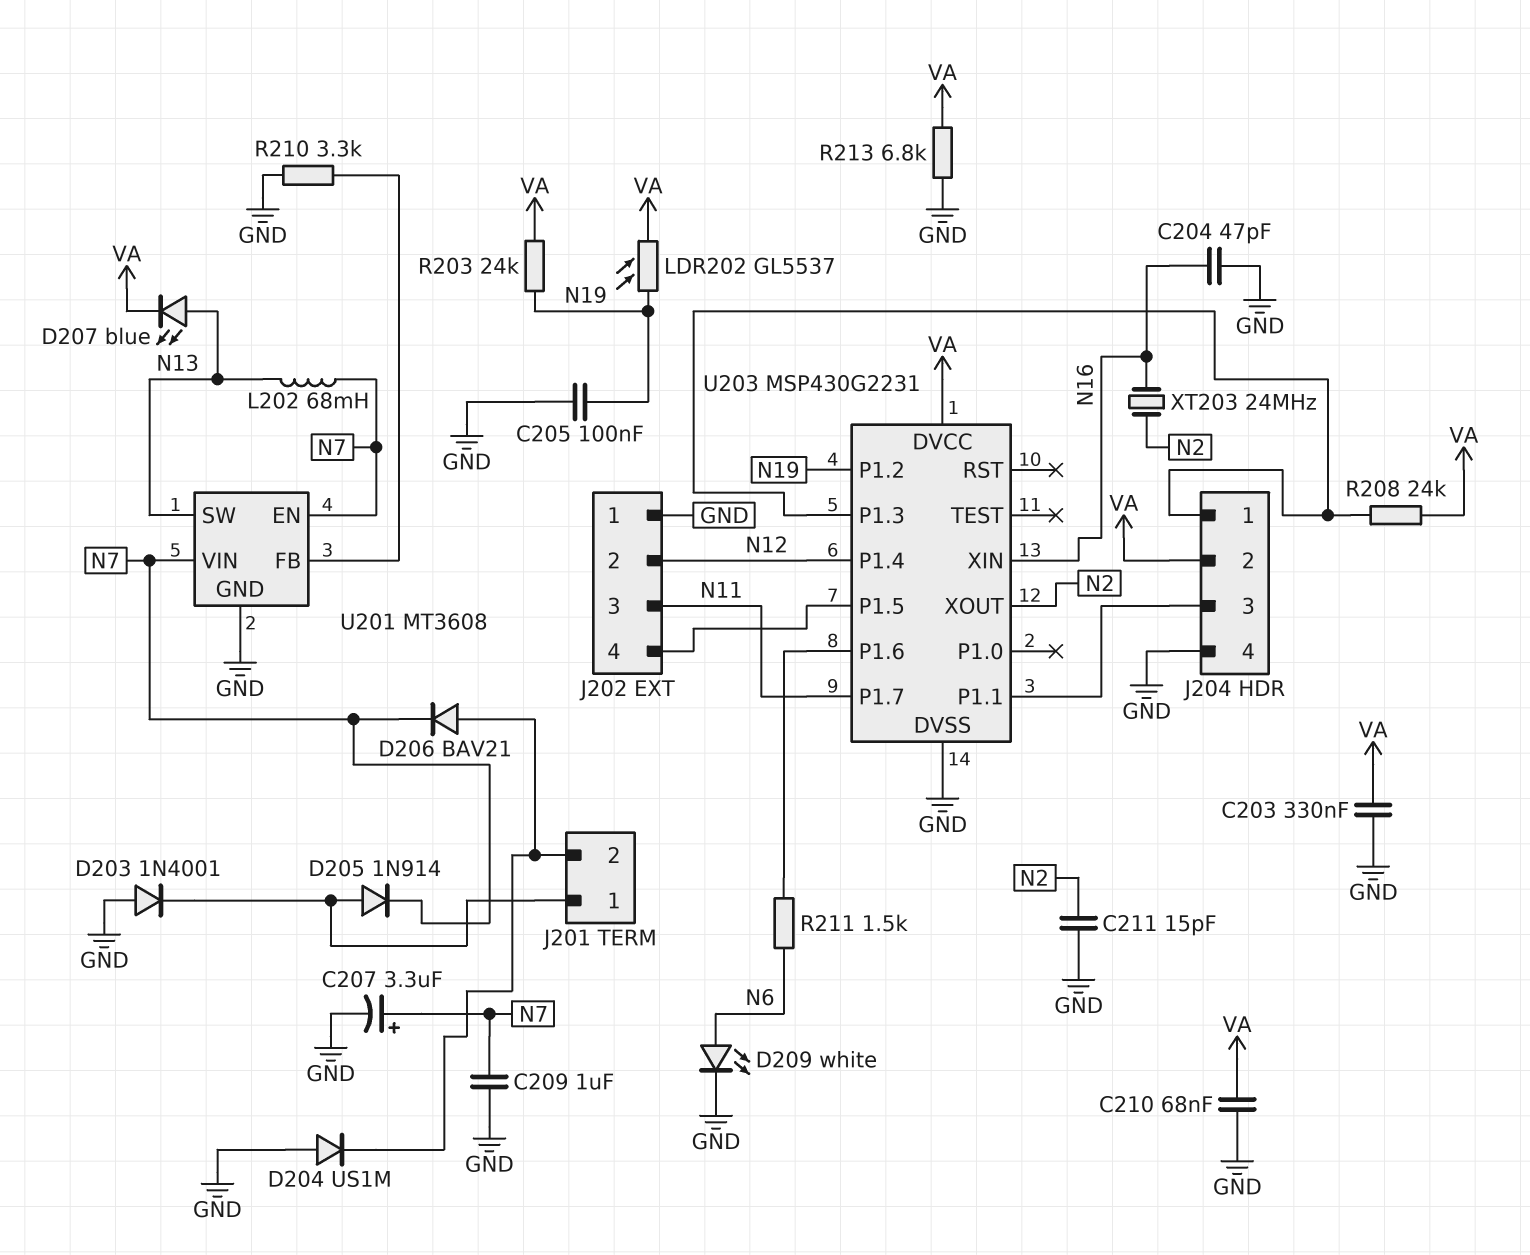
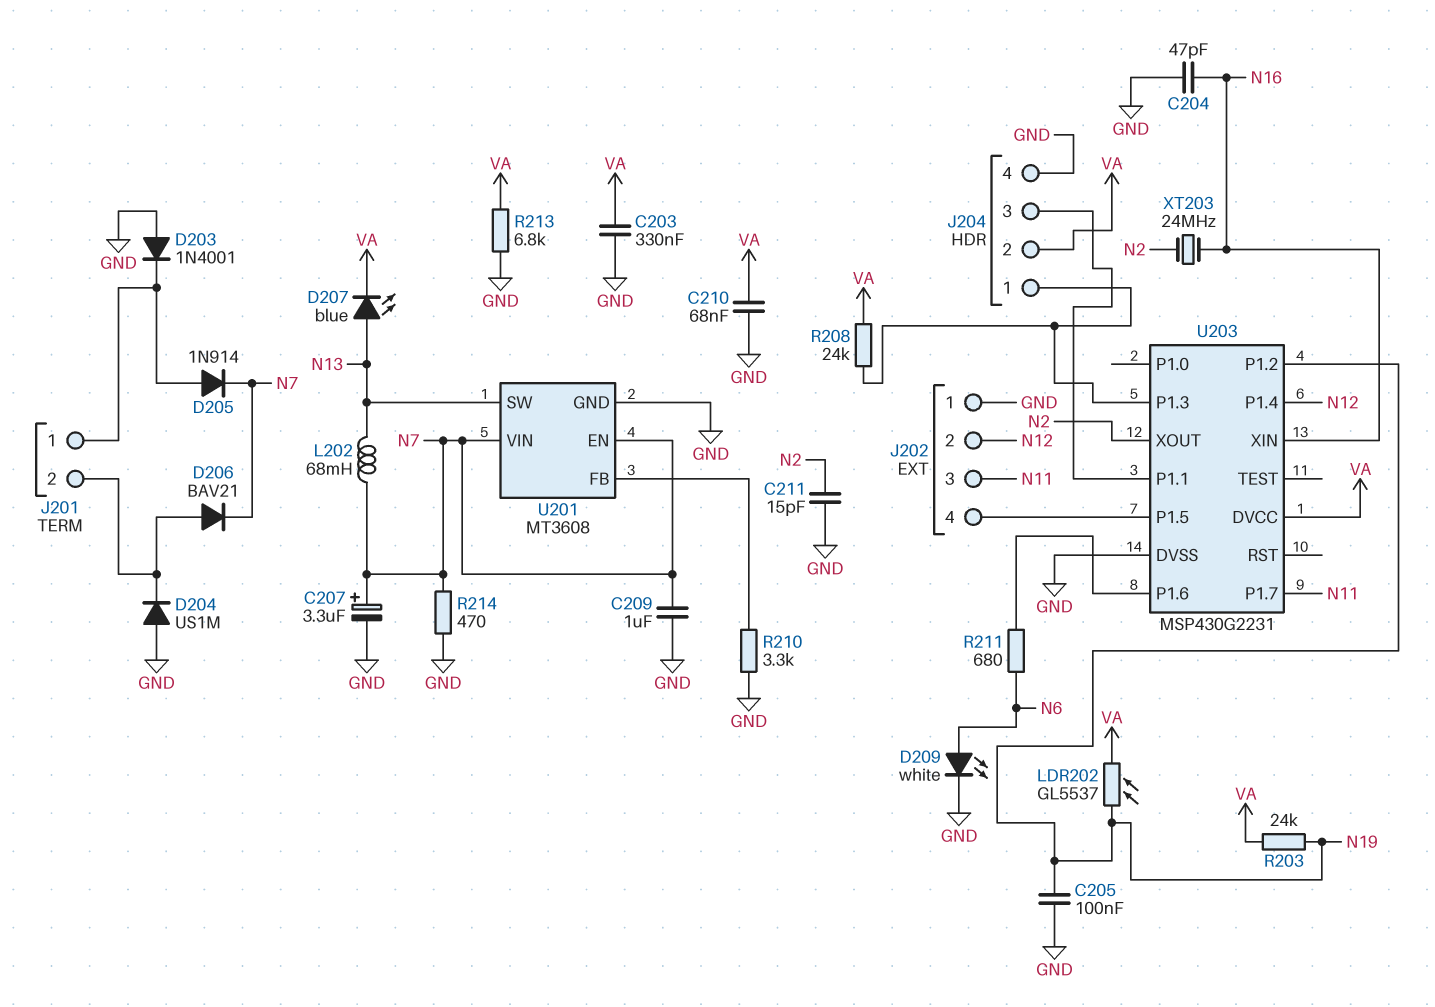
R211: 1.5k (N6, U203/P1.6) -> 680 (N6, U203/P1.6)
R214: none -> 470 (GND, N7)

